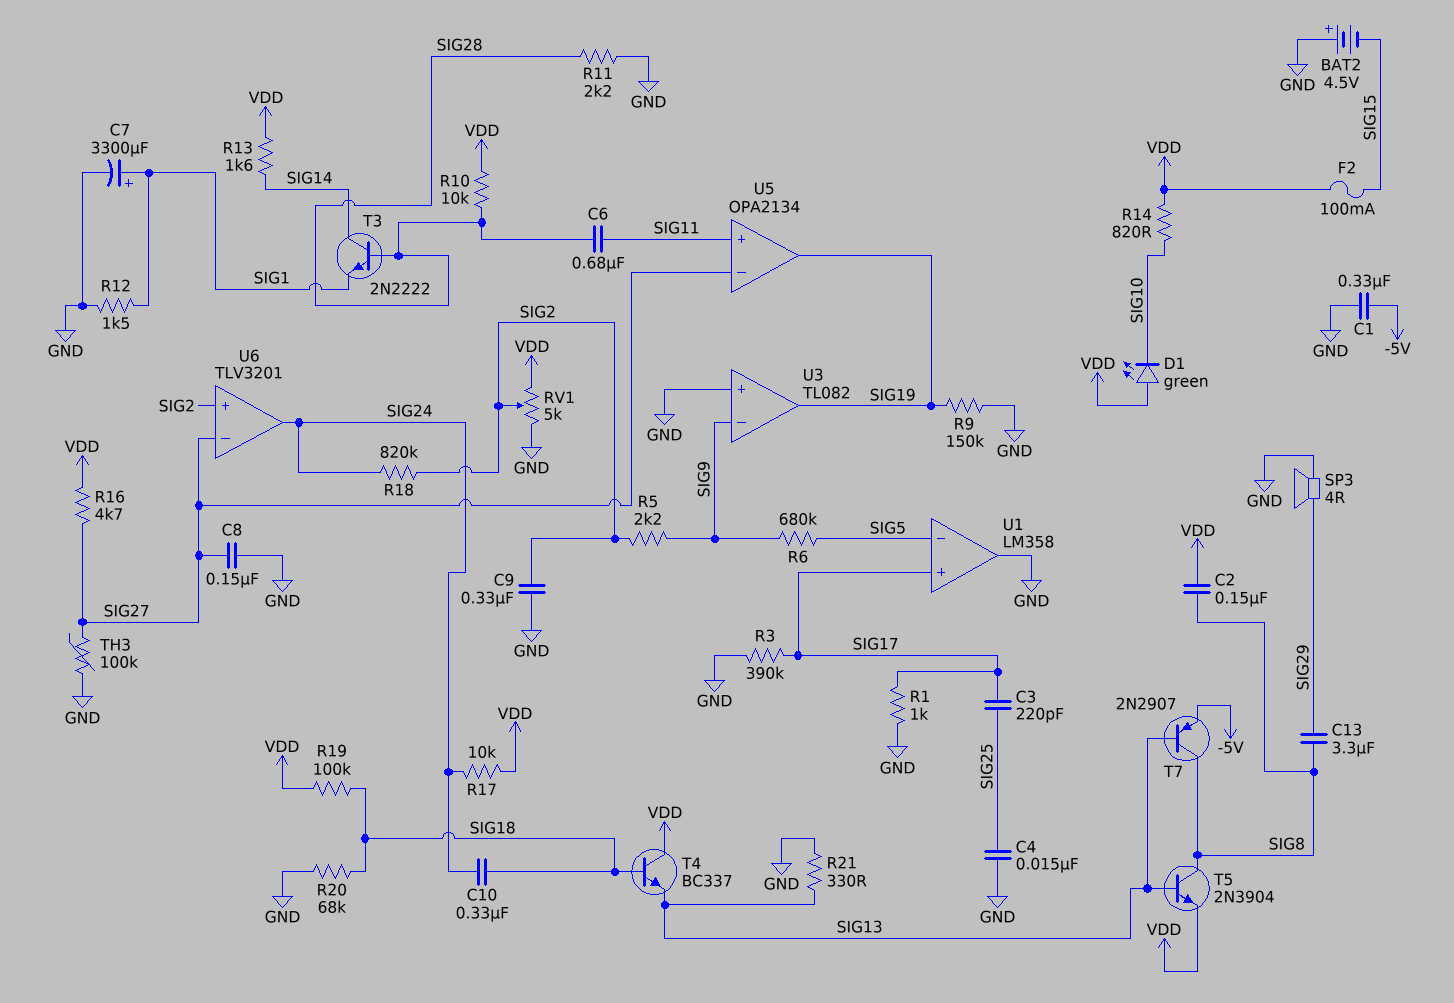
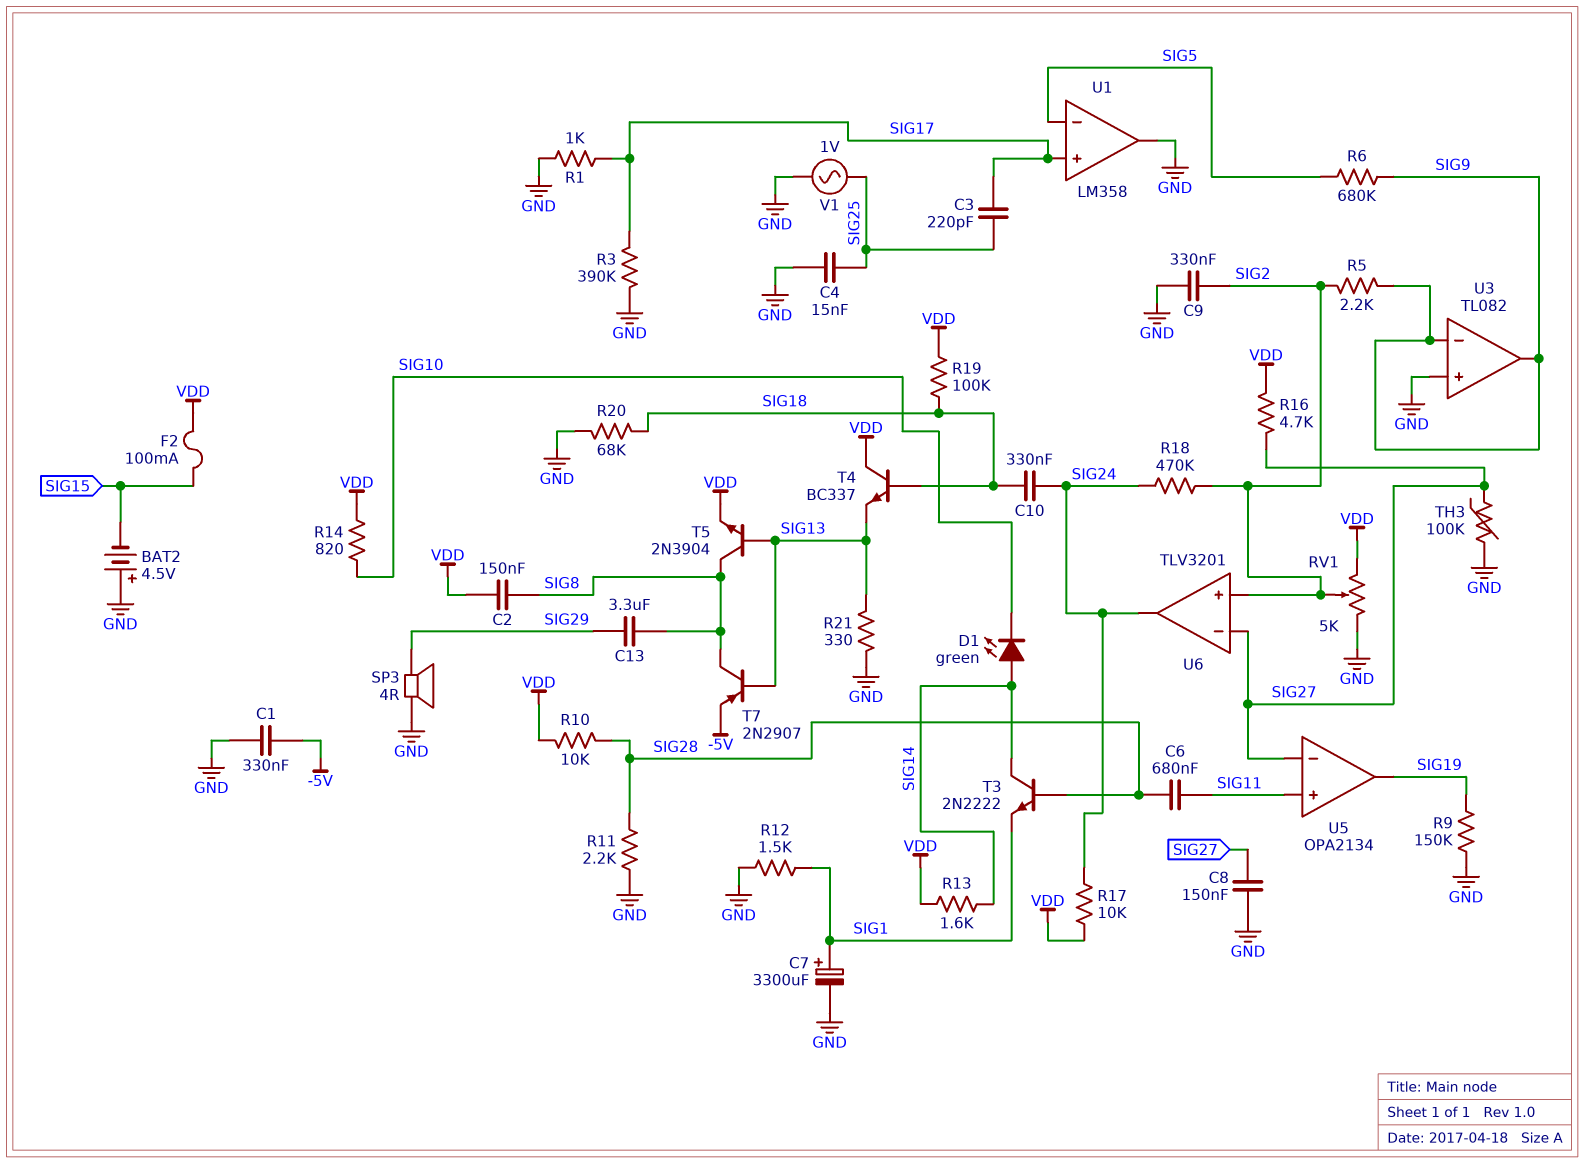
D1: LED green (A VDD, K SIG10) -> LED green (A SIG14, K SIG10)
R18: 820k (SIG2, SIG24) -> 470k (SIG2, SIG24)
U3 pin out: SIG19 -> SIG9
V1: none -> AC 1V (GND, SIG25)

